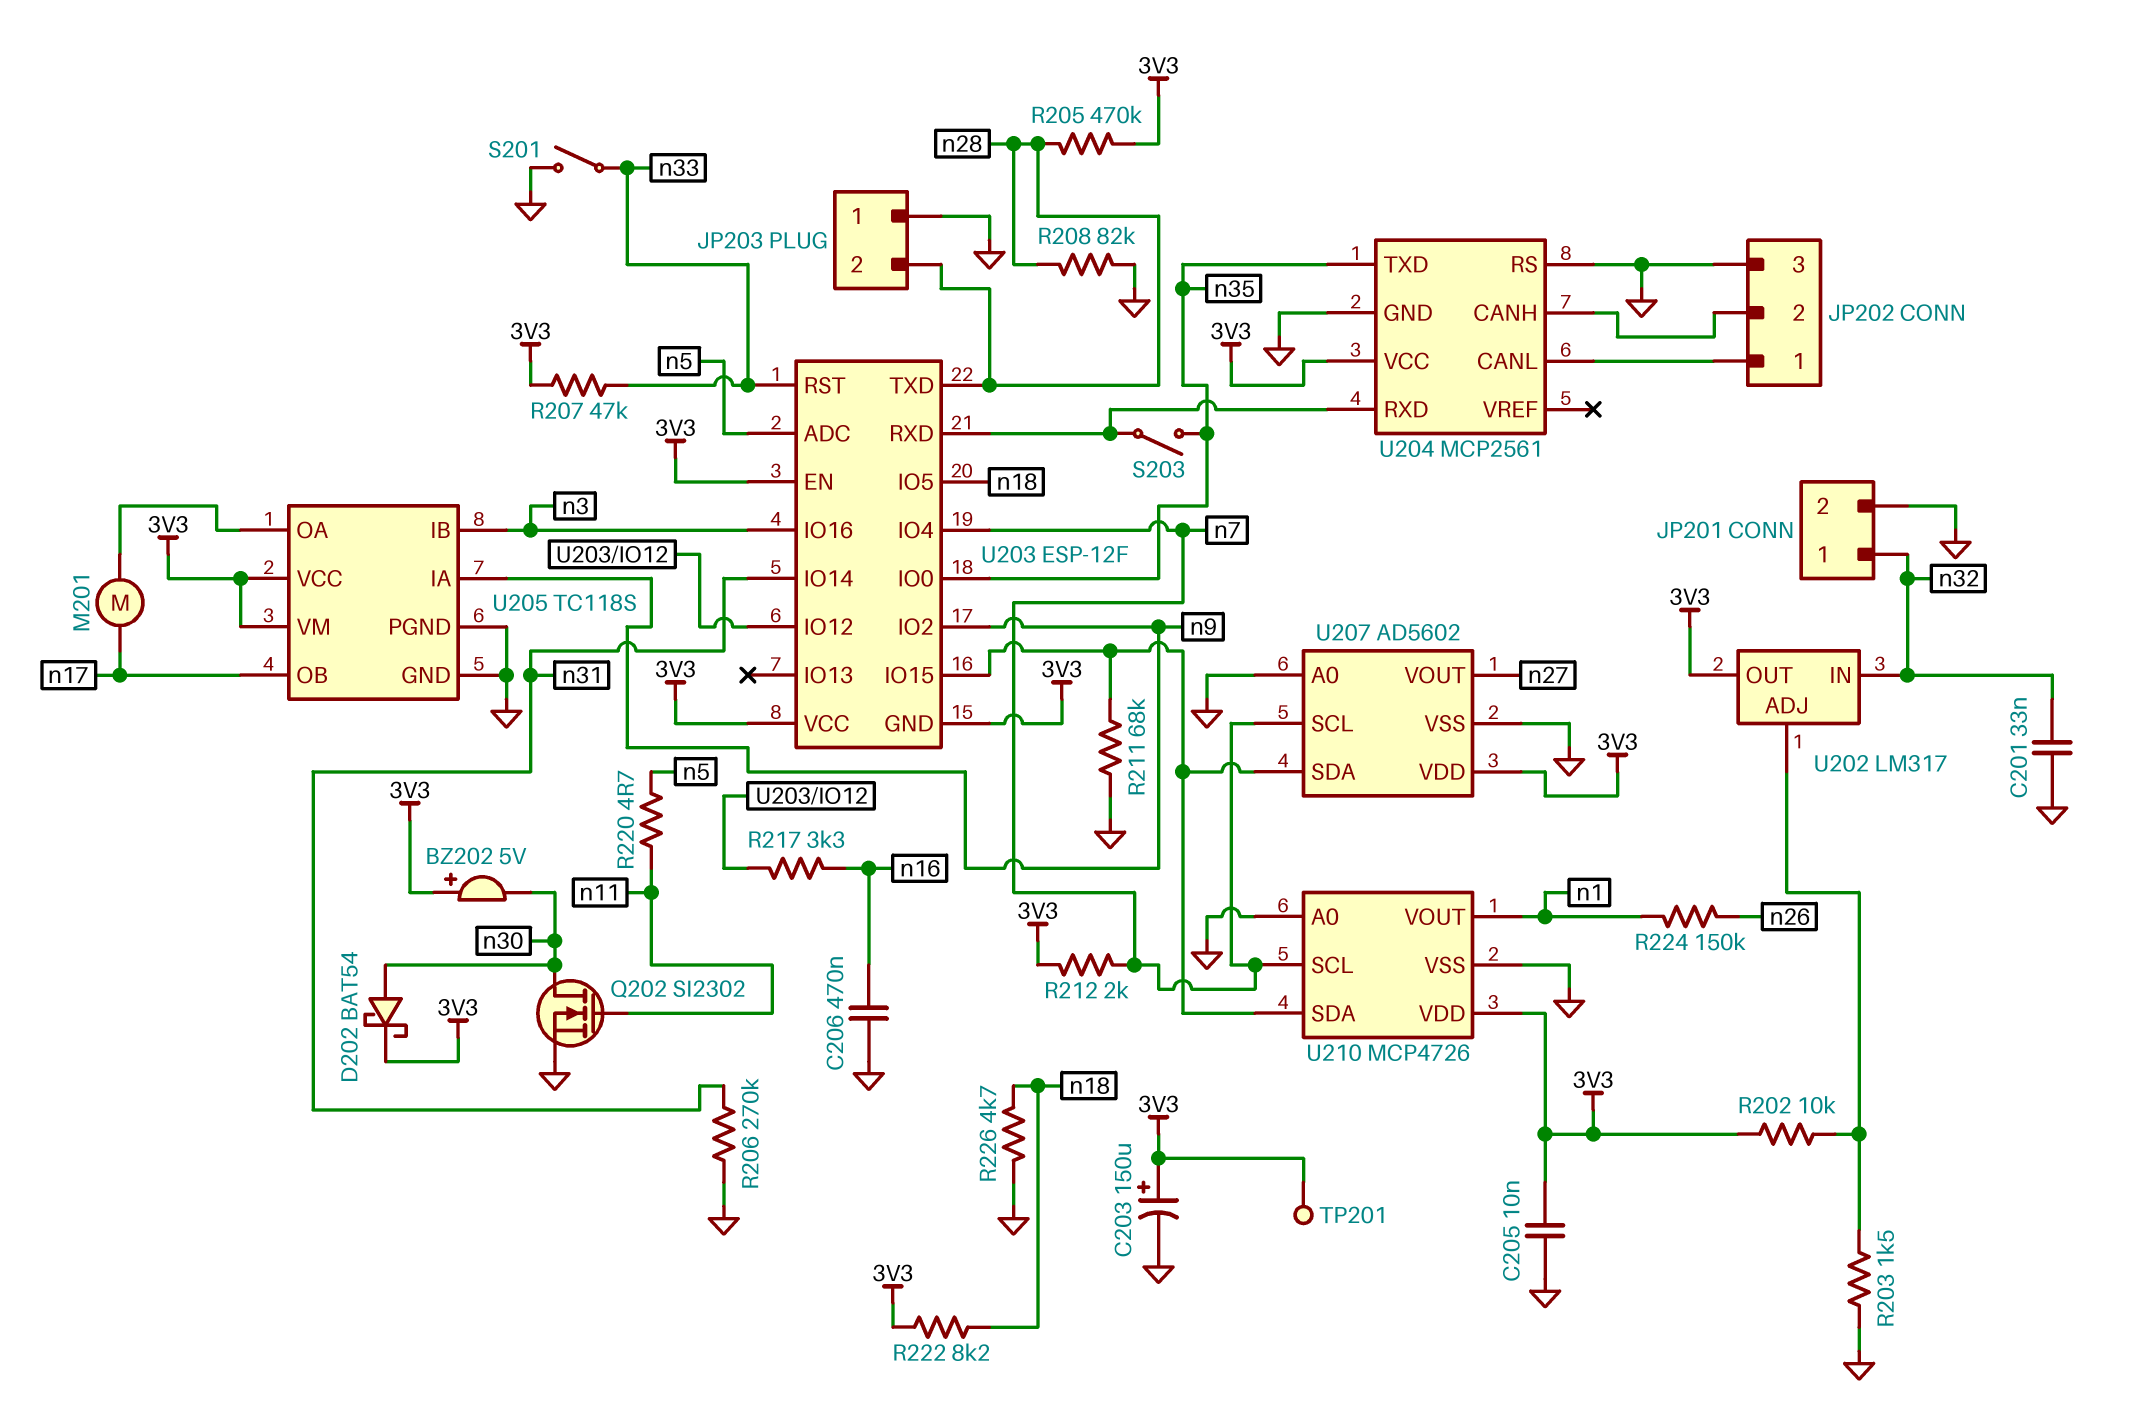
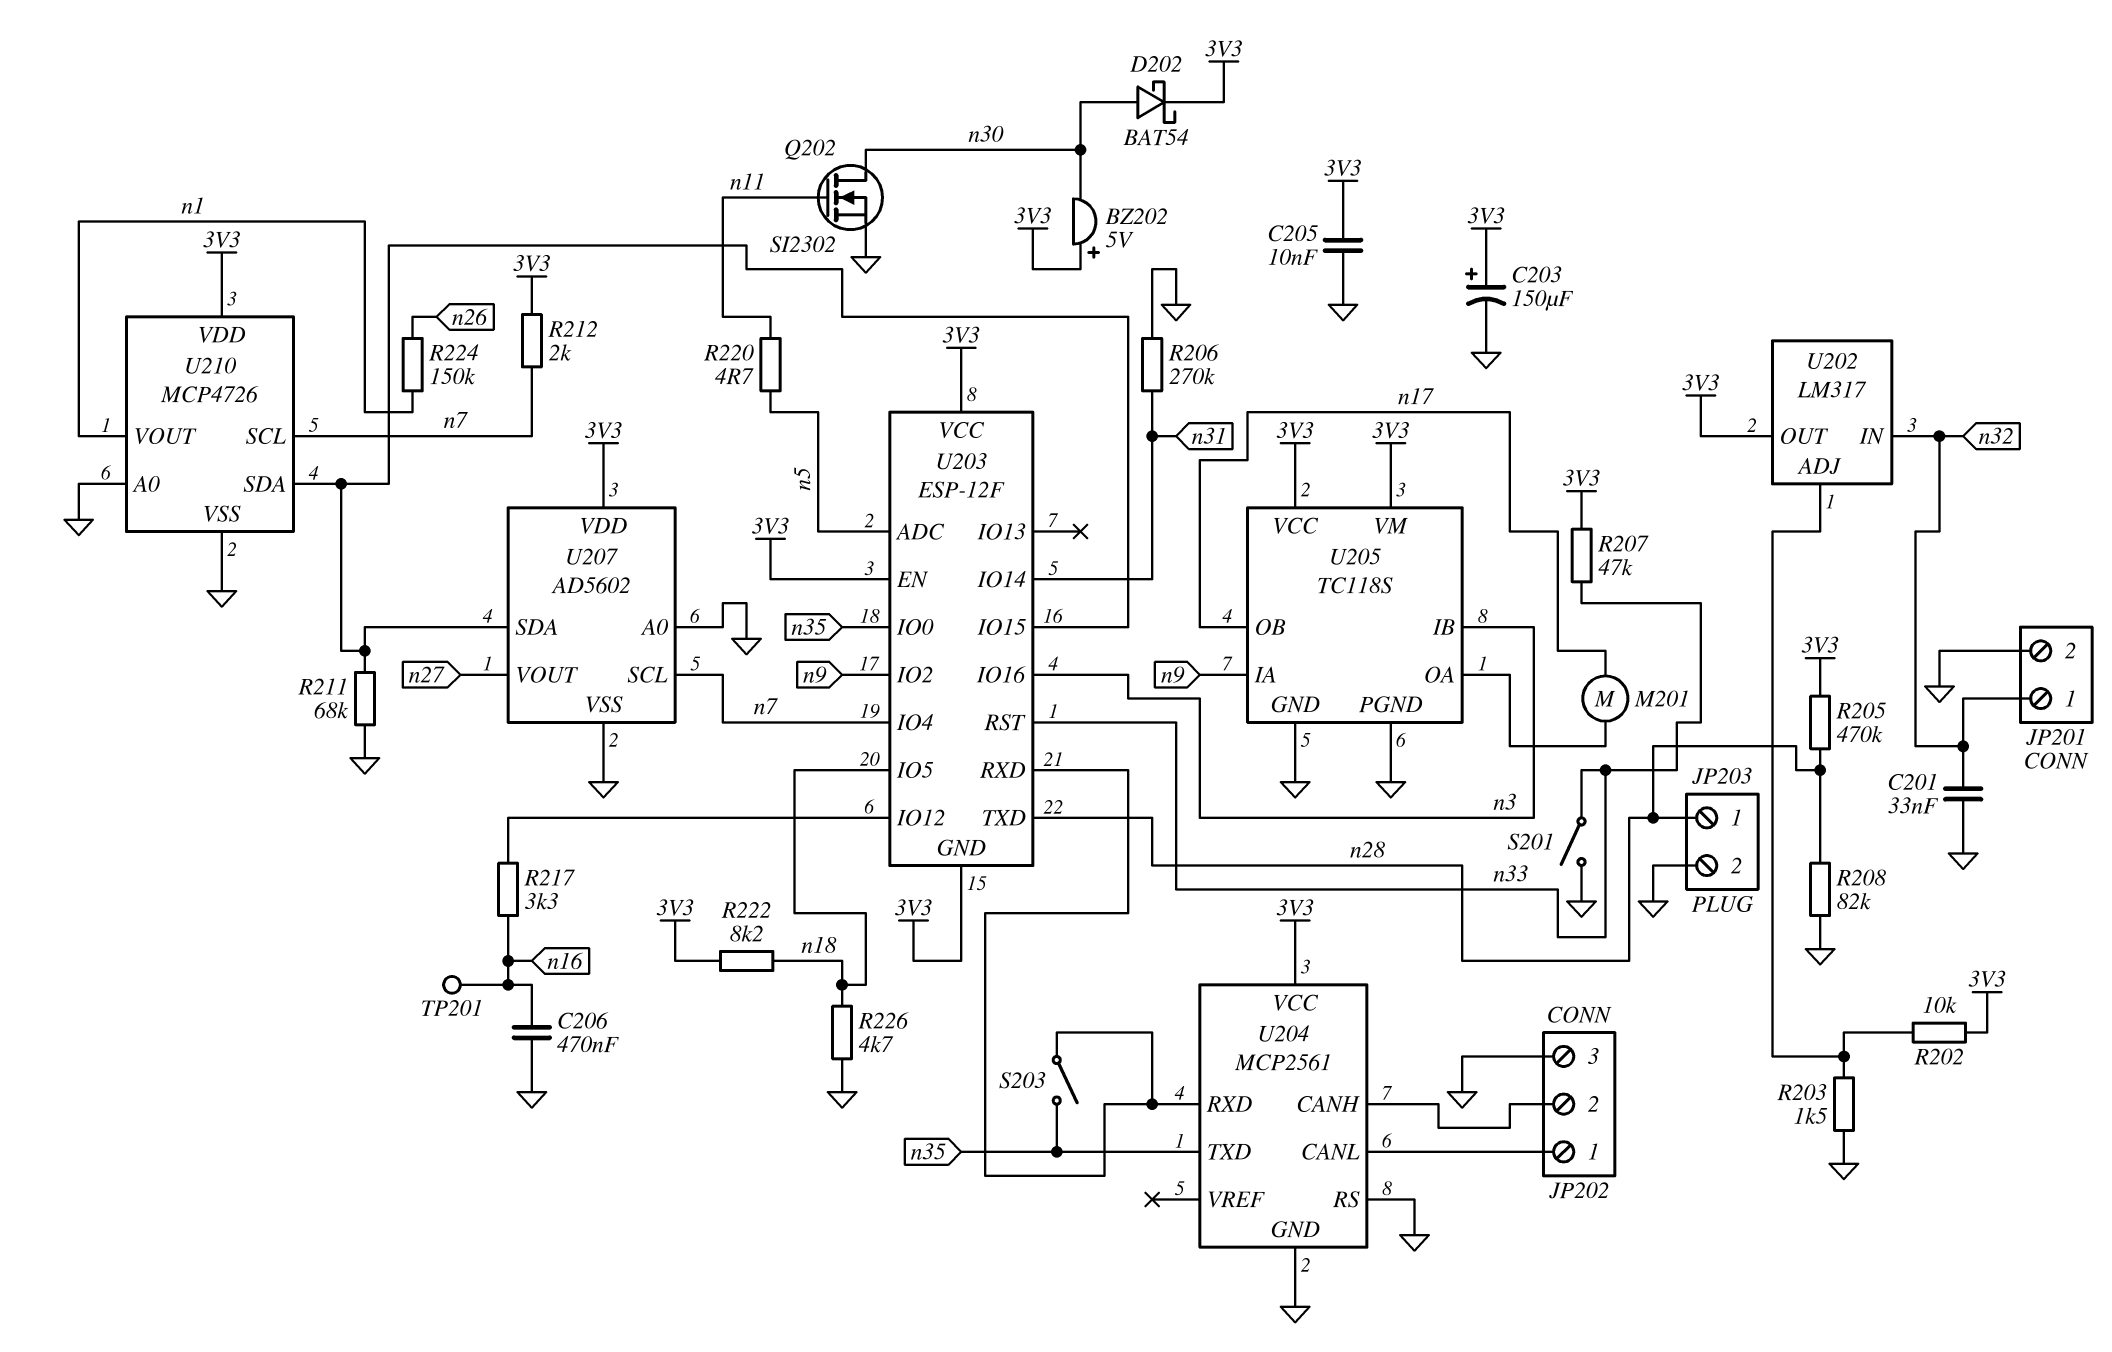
JP203 pin 1: GND -> n28
JP203 pin 2: n28 -> GND
TP201: test point (3V3) -> test point (n16)

